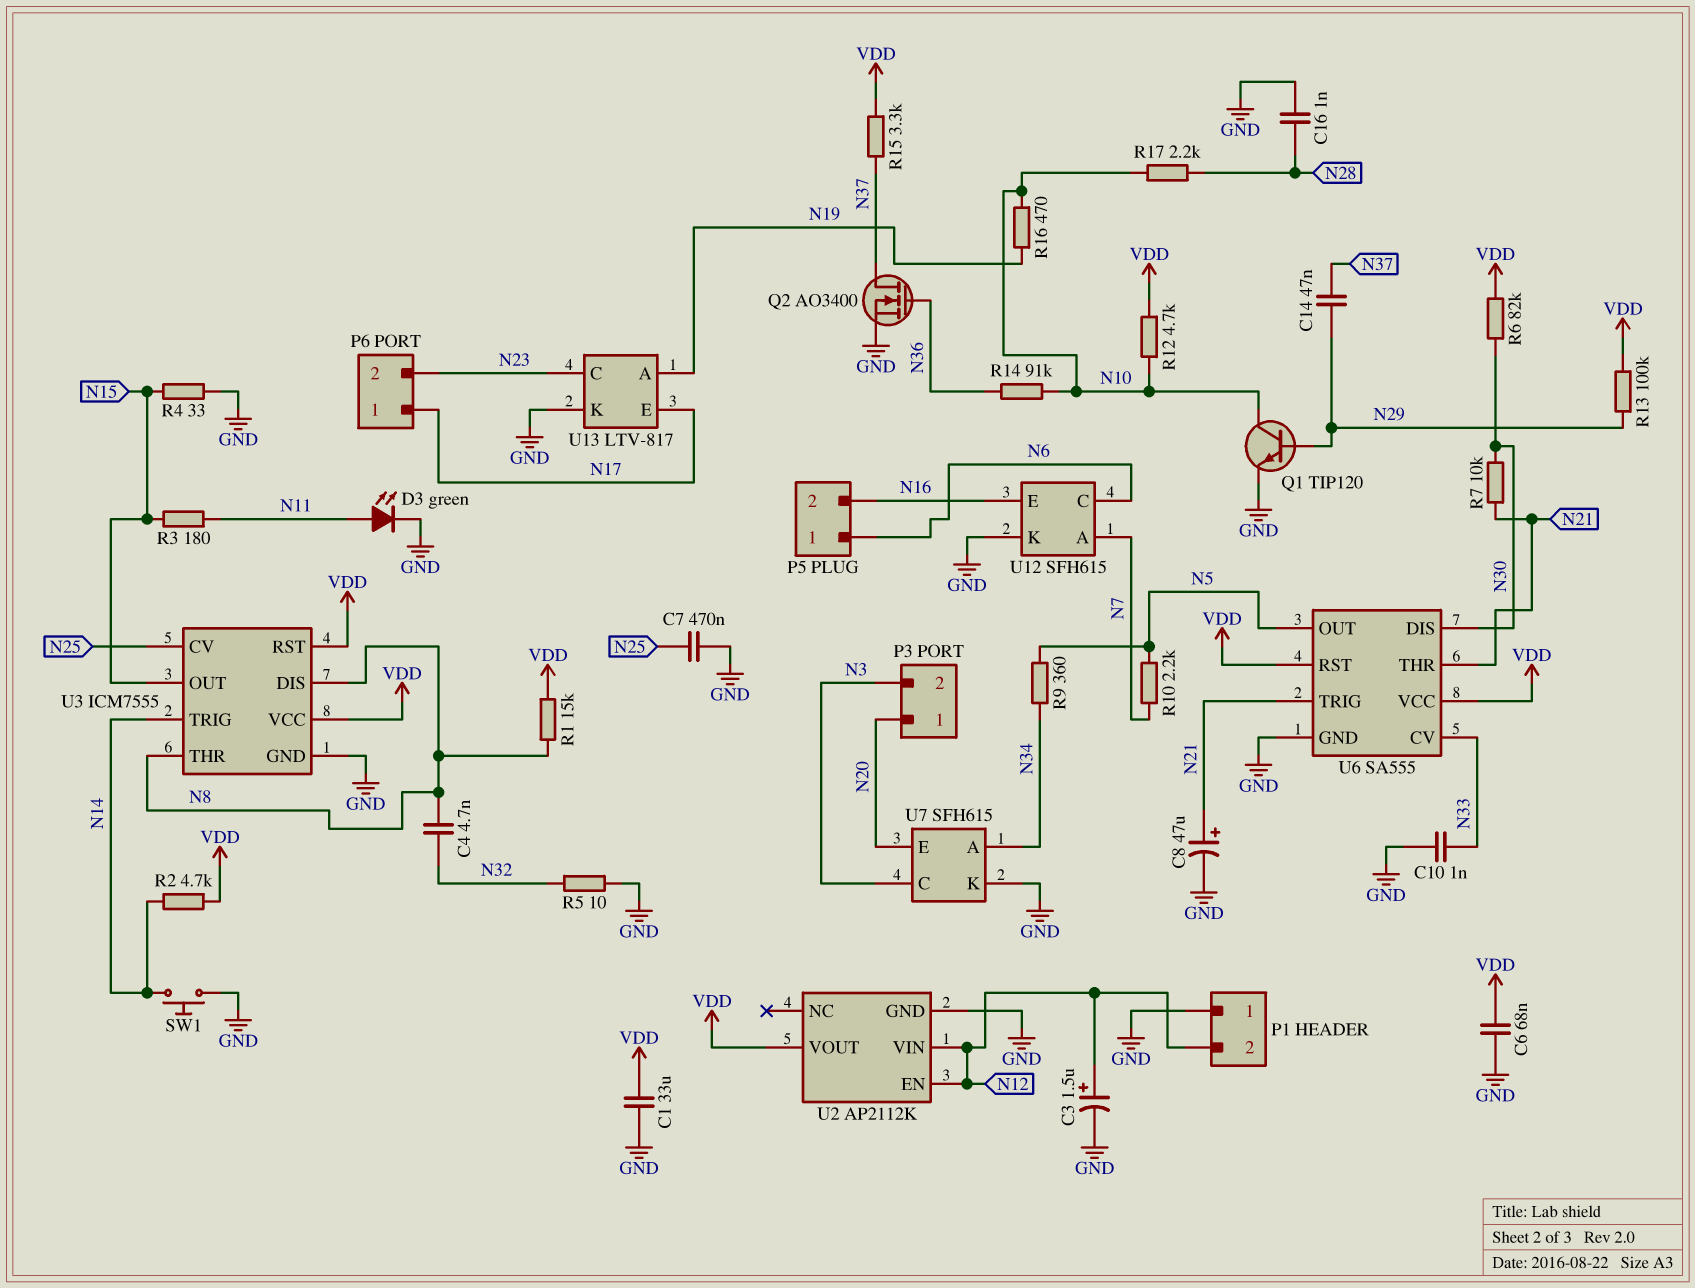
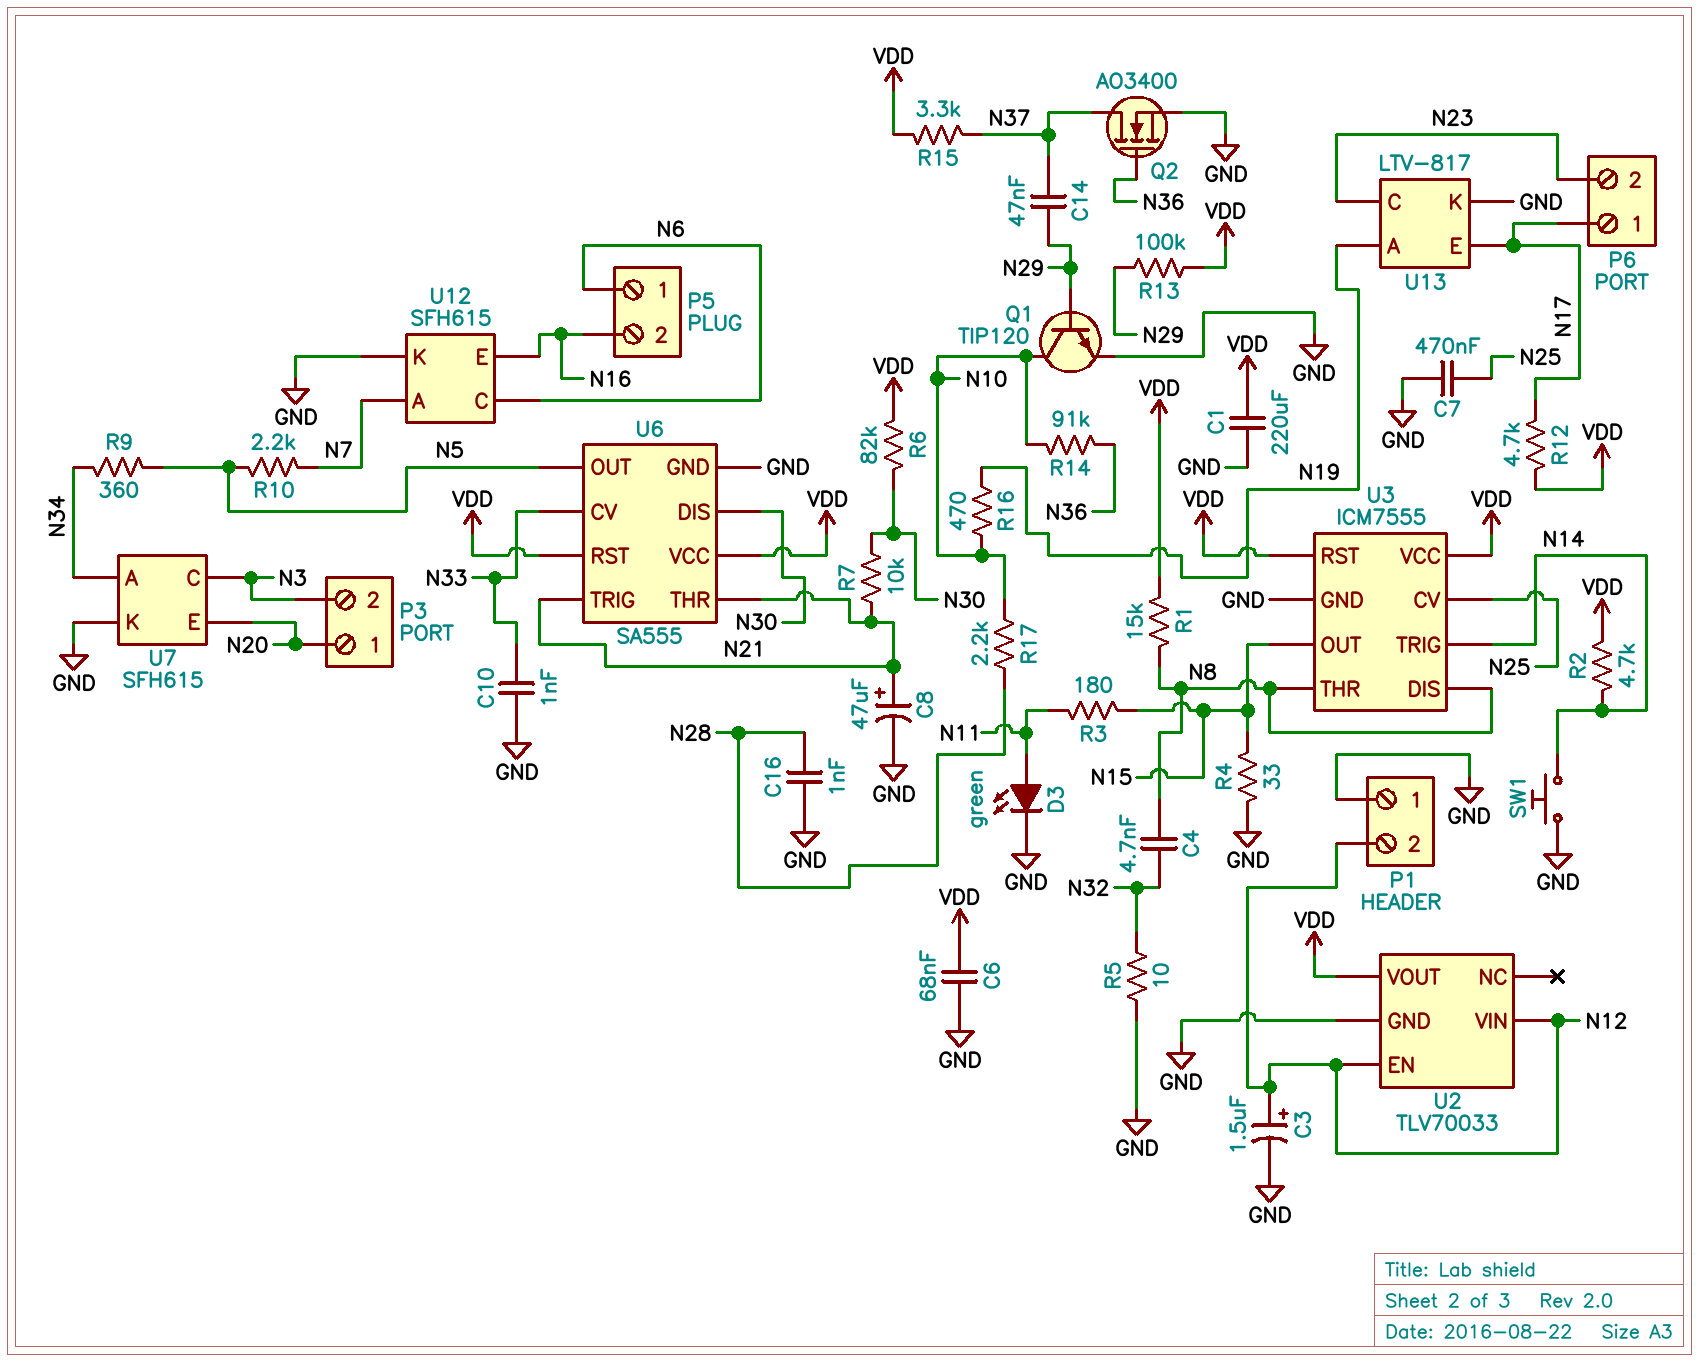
C1: 33uF (GND, VDD) -> 220uF (GND, VDD)
R12: 4.7k (N10, VDD) -> 4.7k (N17, VDD)
U2: AP2112K -> TLV70033

